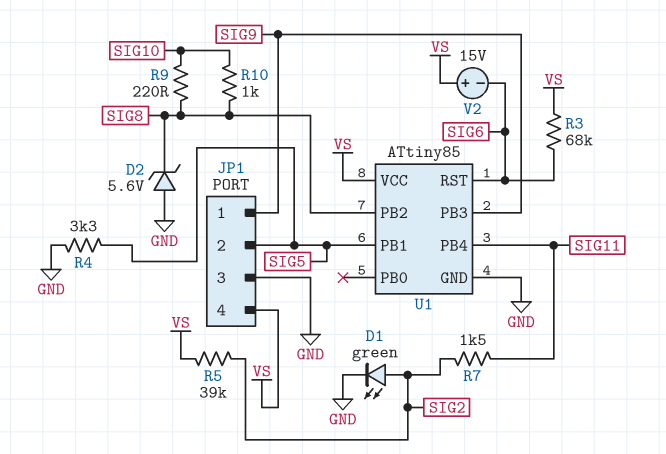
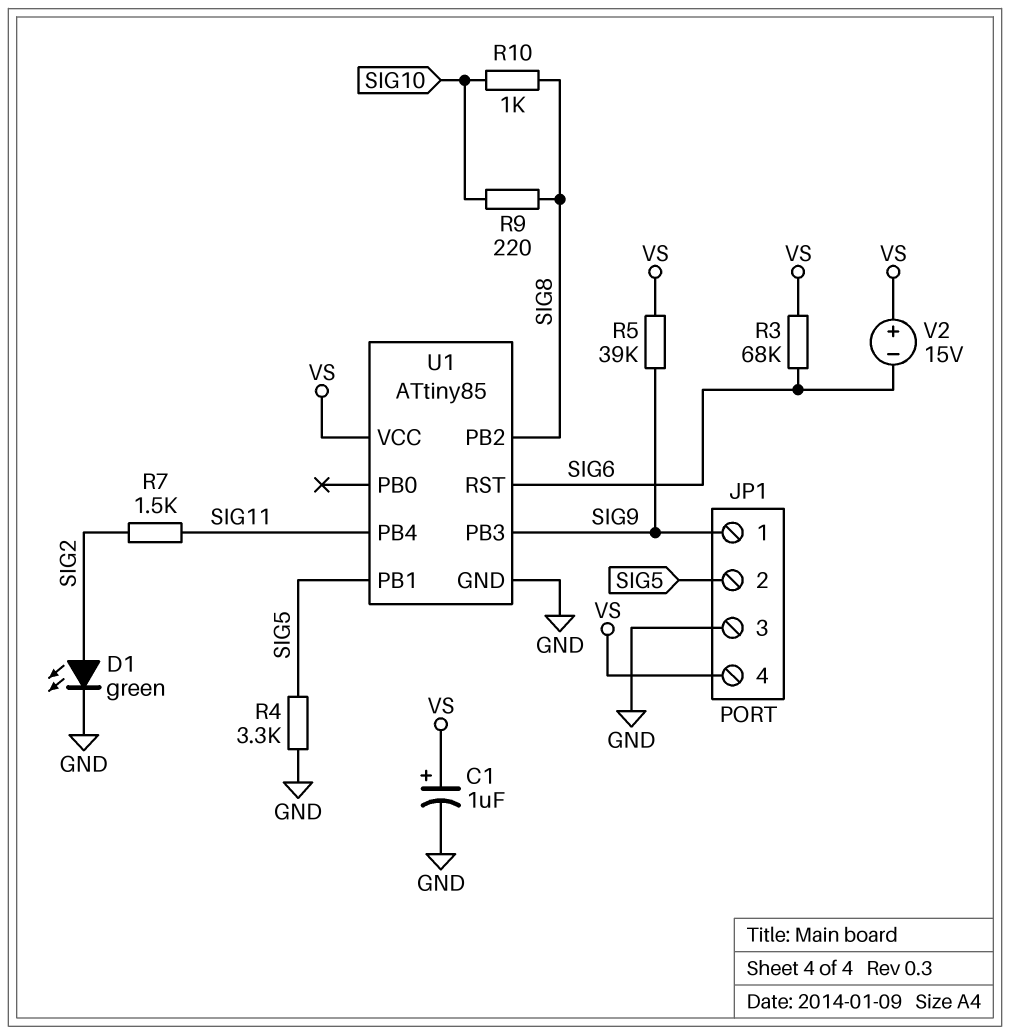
C1: none -> 1uF (plus VS, minus GND)
D2: zener 5.6V (A GND, K SIG8) -> none
R5: 39k (SIG2, VS) -> 39k (SIG9, VS)

